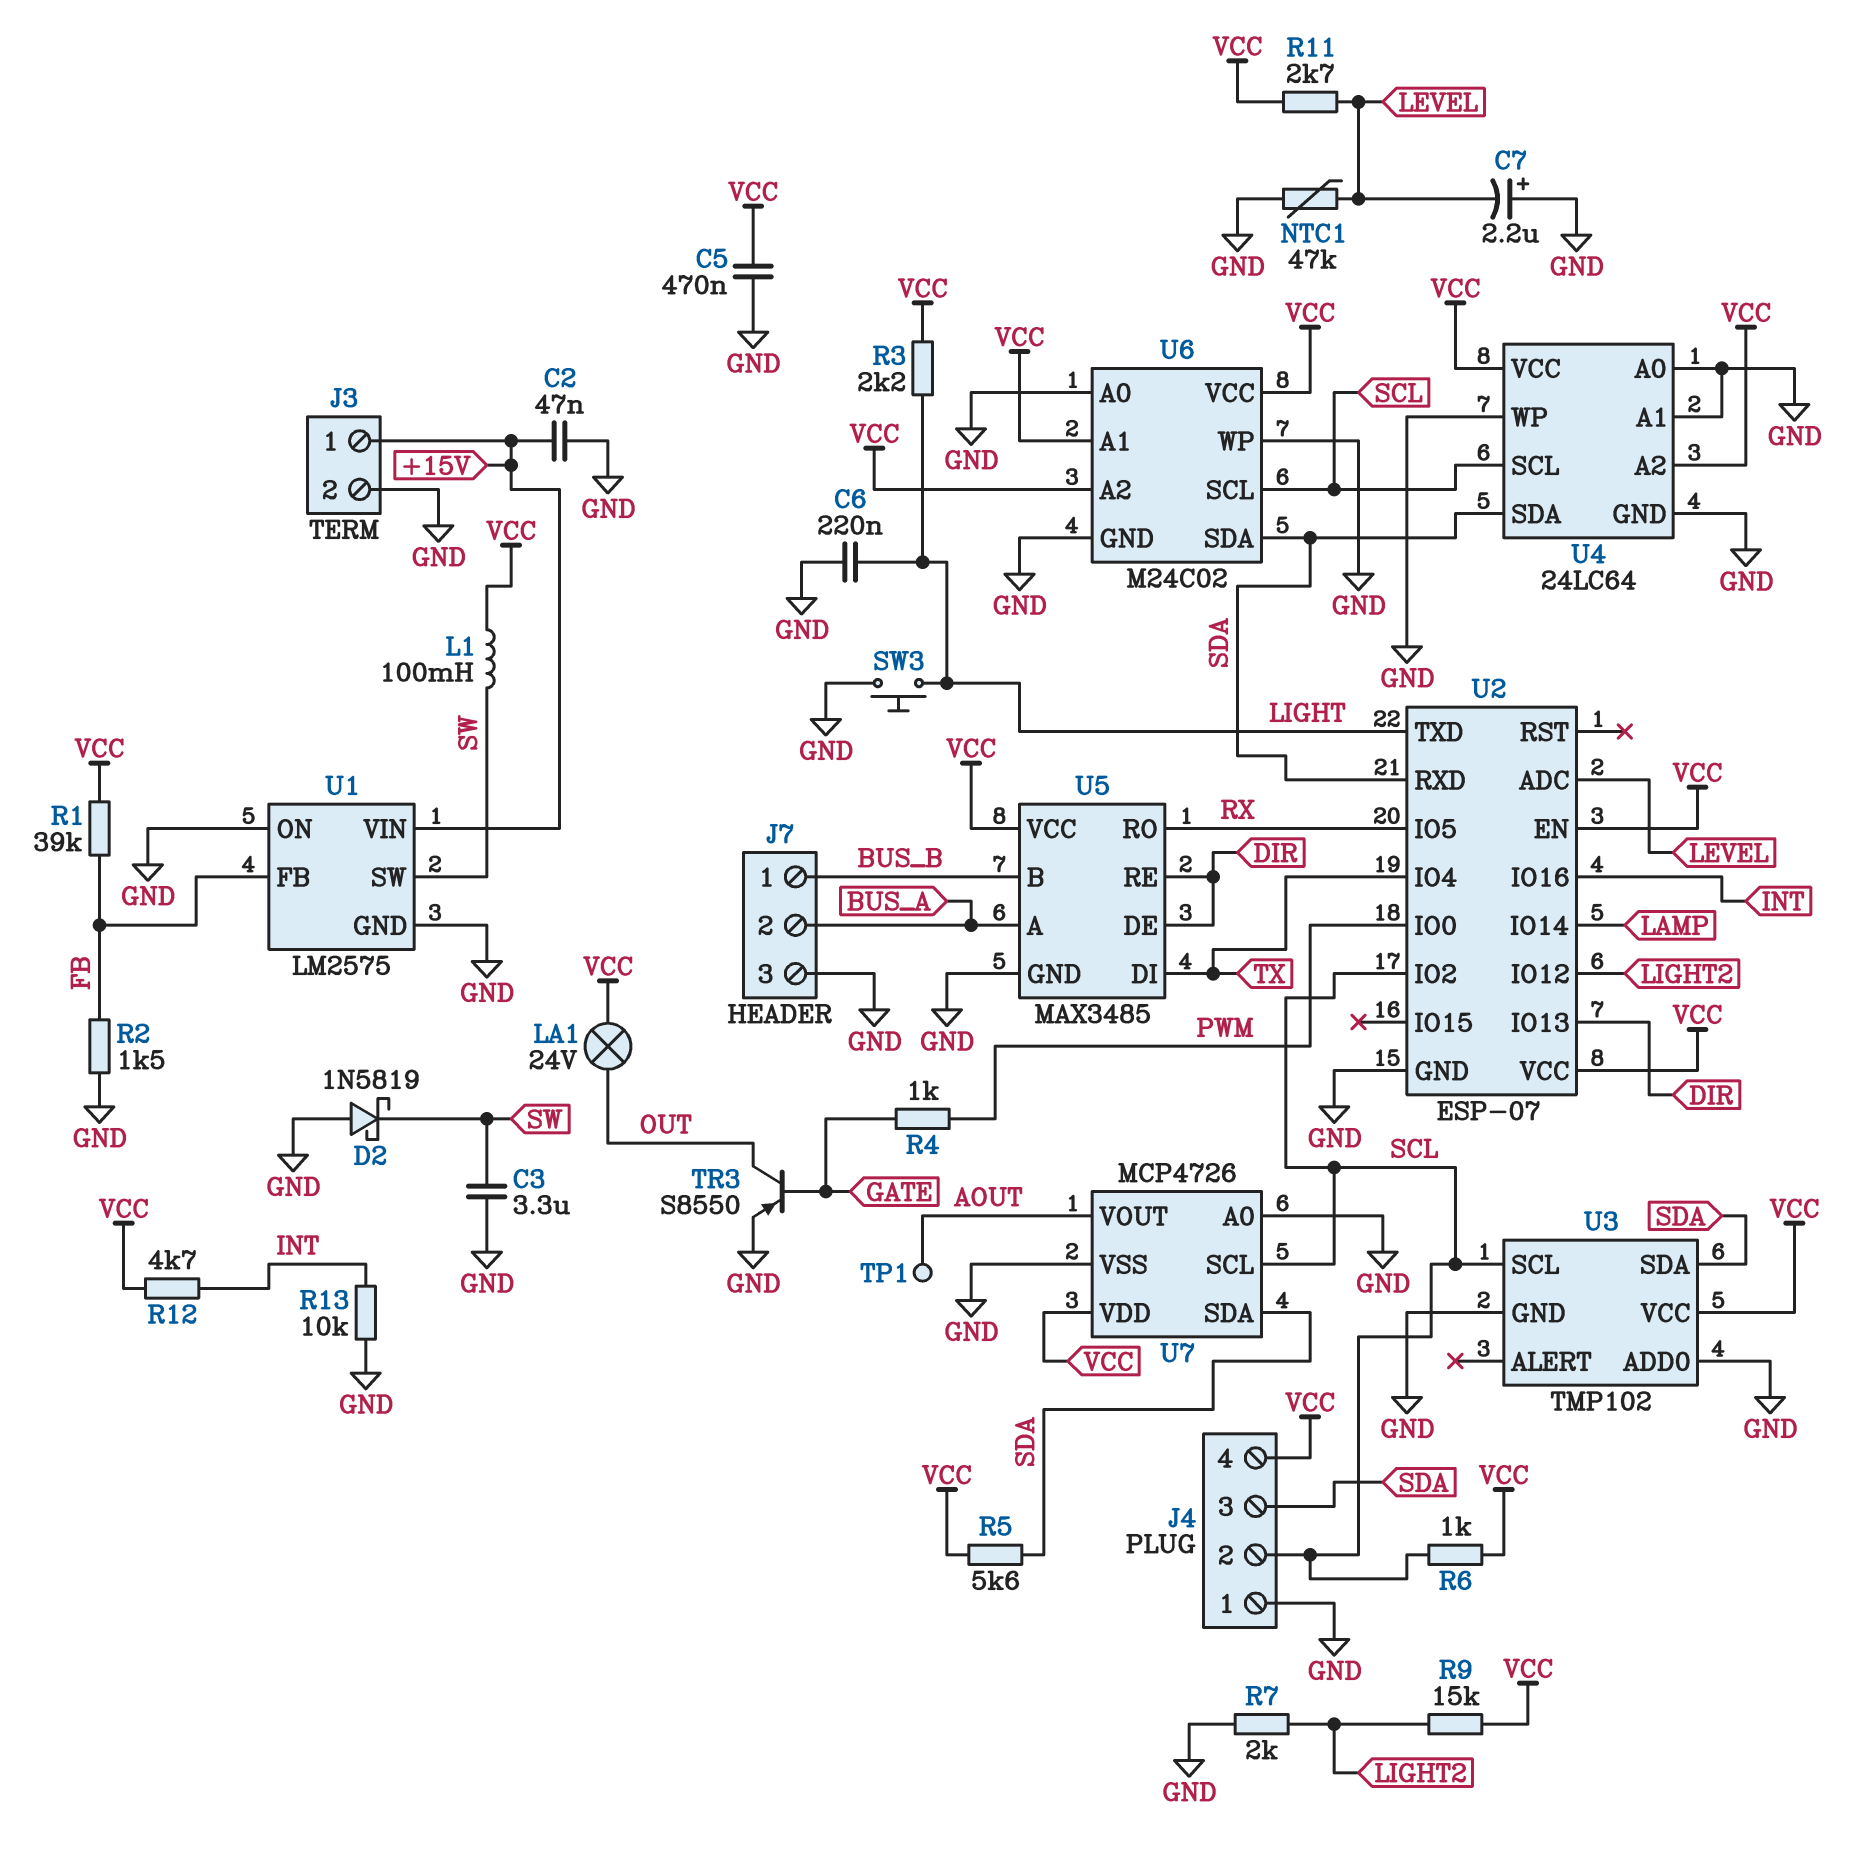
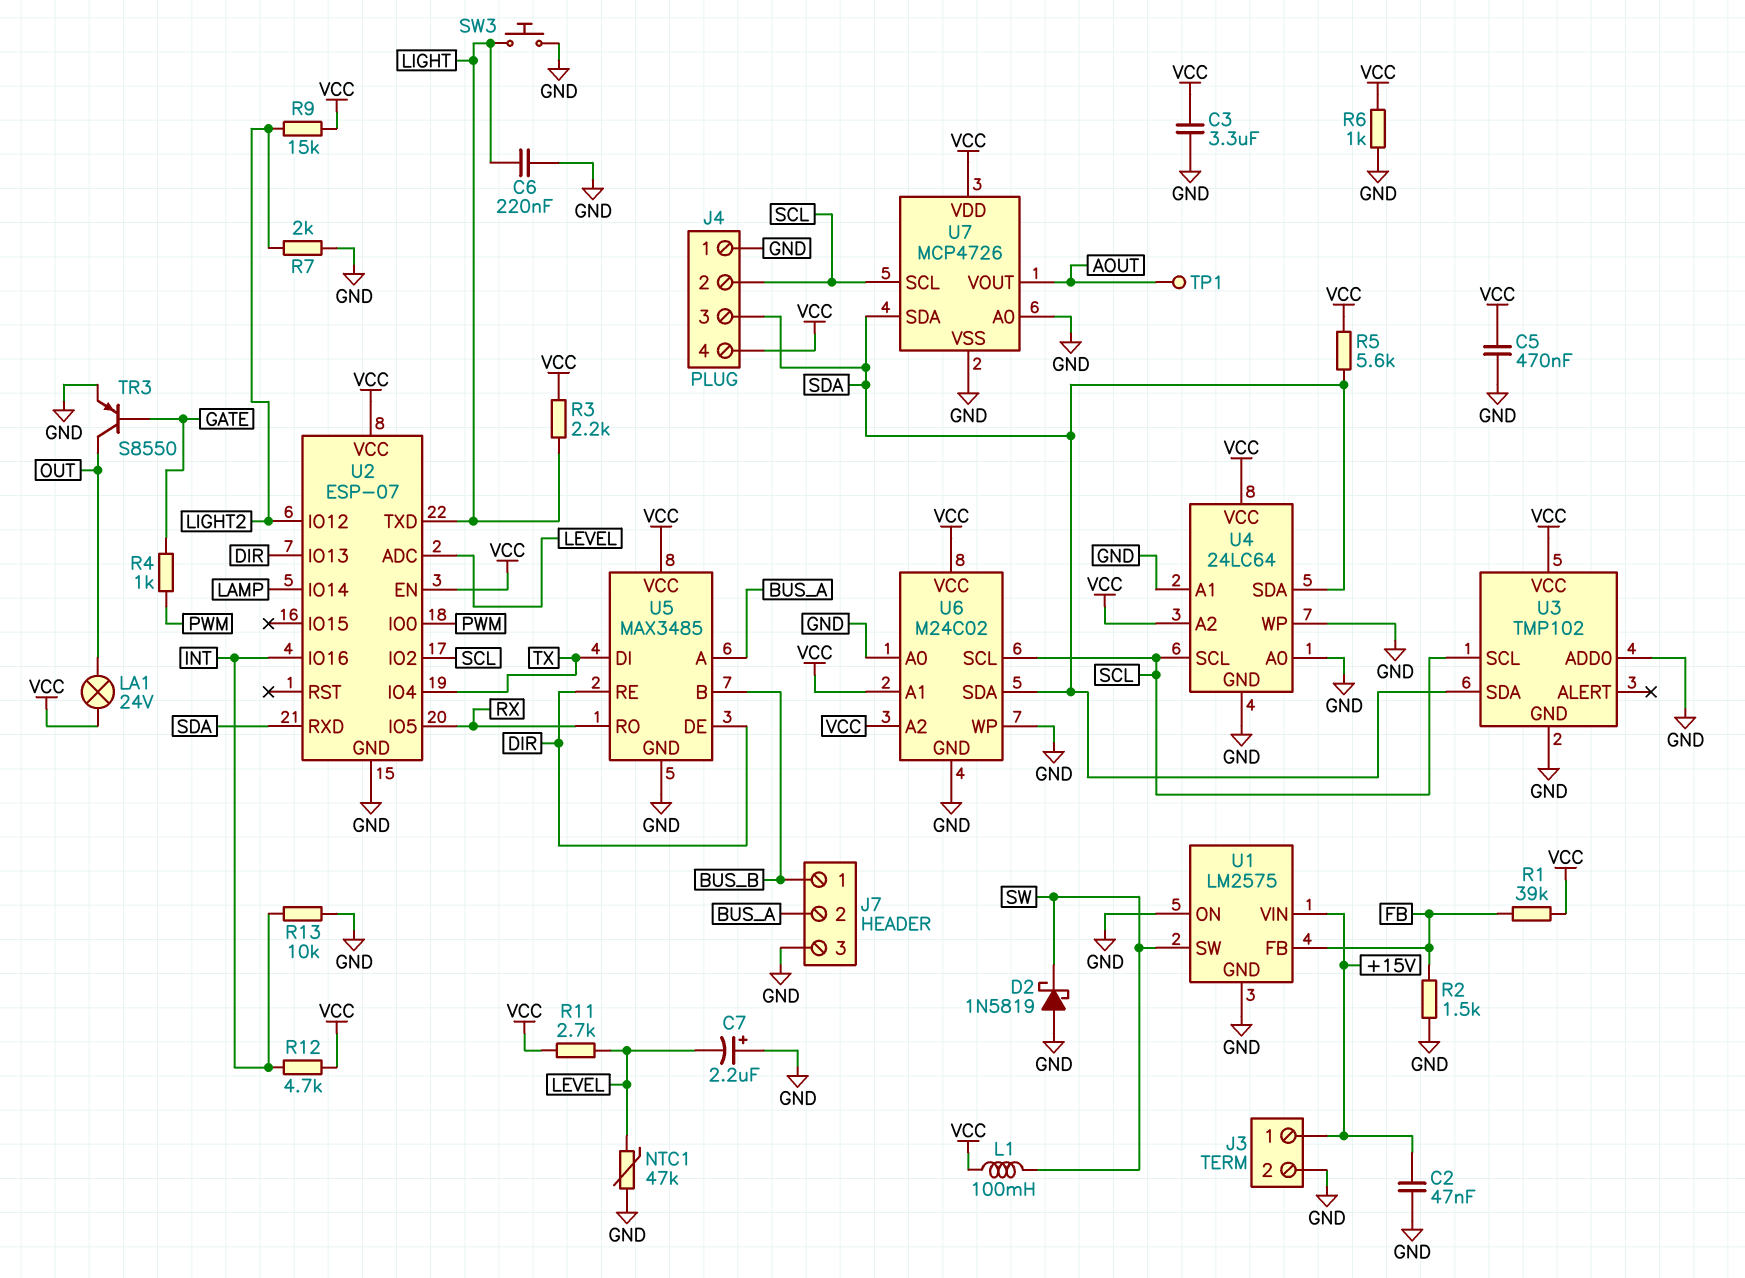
C3: 3.3uF (GND, SW) -> 3.3uF (GND, VCC)
R6: 1k (SCL, VCC) -> 1k (GND, VCC)

